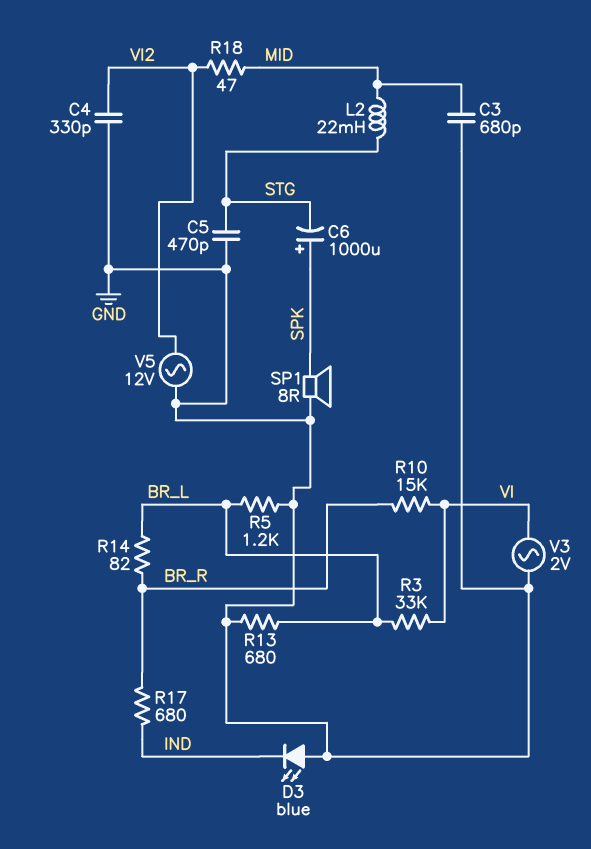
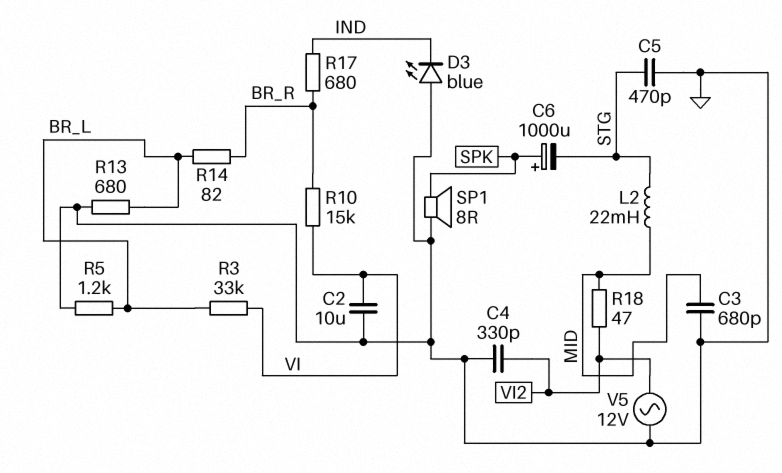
C2: none -> 10uF (GND, VI)
V3: AC 2V (GND, VI) -> none

